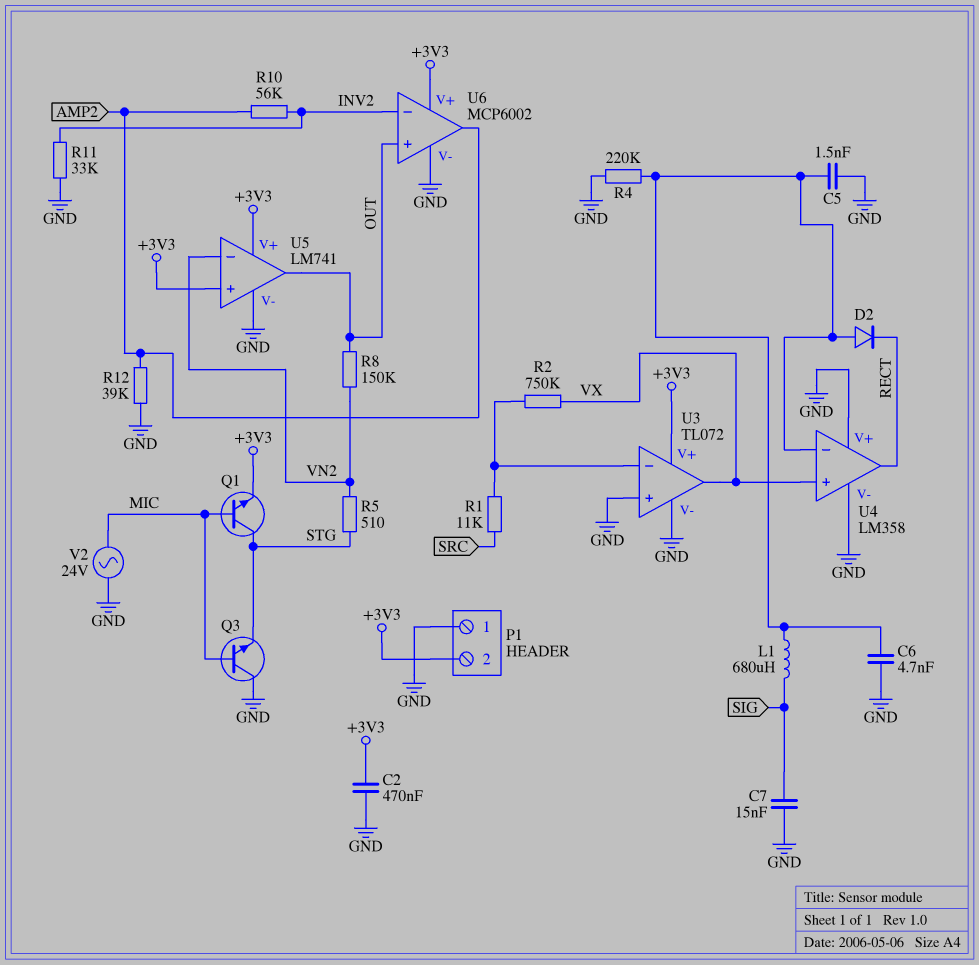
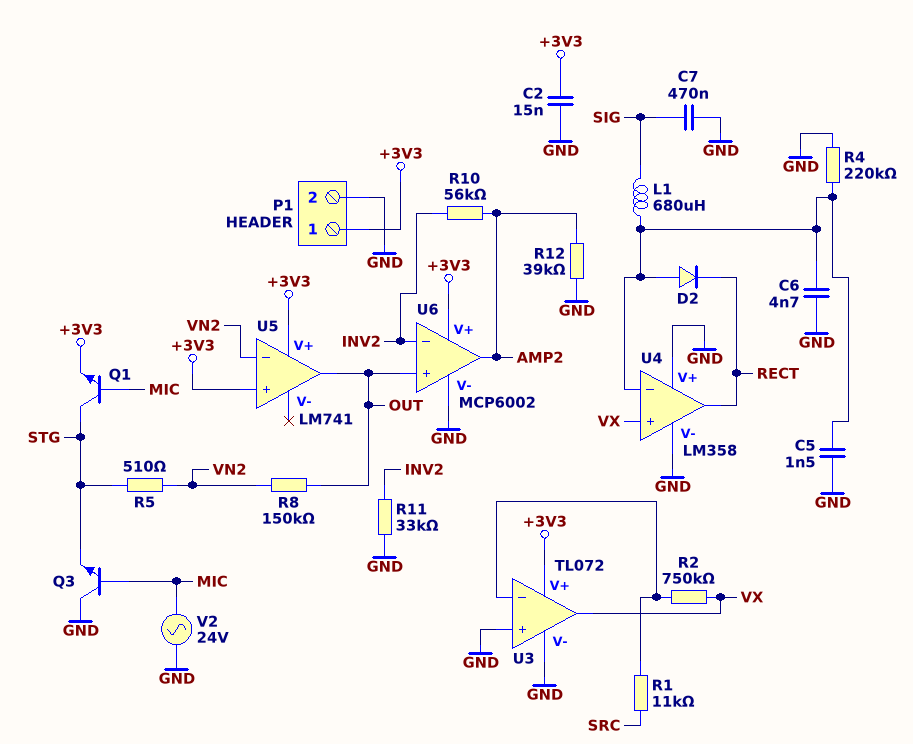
C2: 470nF (+3V3, GND) -> 15nF (+3V3, GND)
C7: 15nF (GND, SIG) -> 470nF (GND, SIG)
P1 pin 1: GND -> +3V3
P1 pin 2: +3V3 -> GND
U5 pin V-: GND -> none

